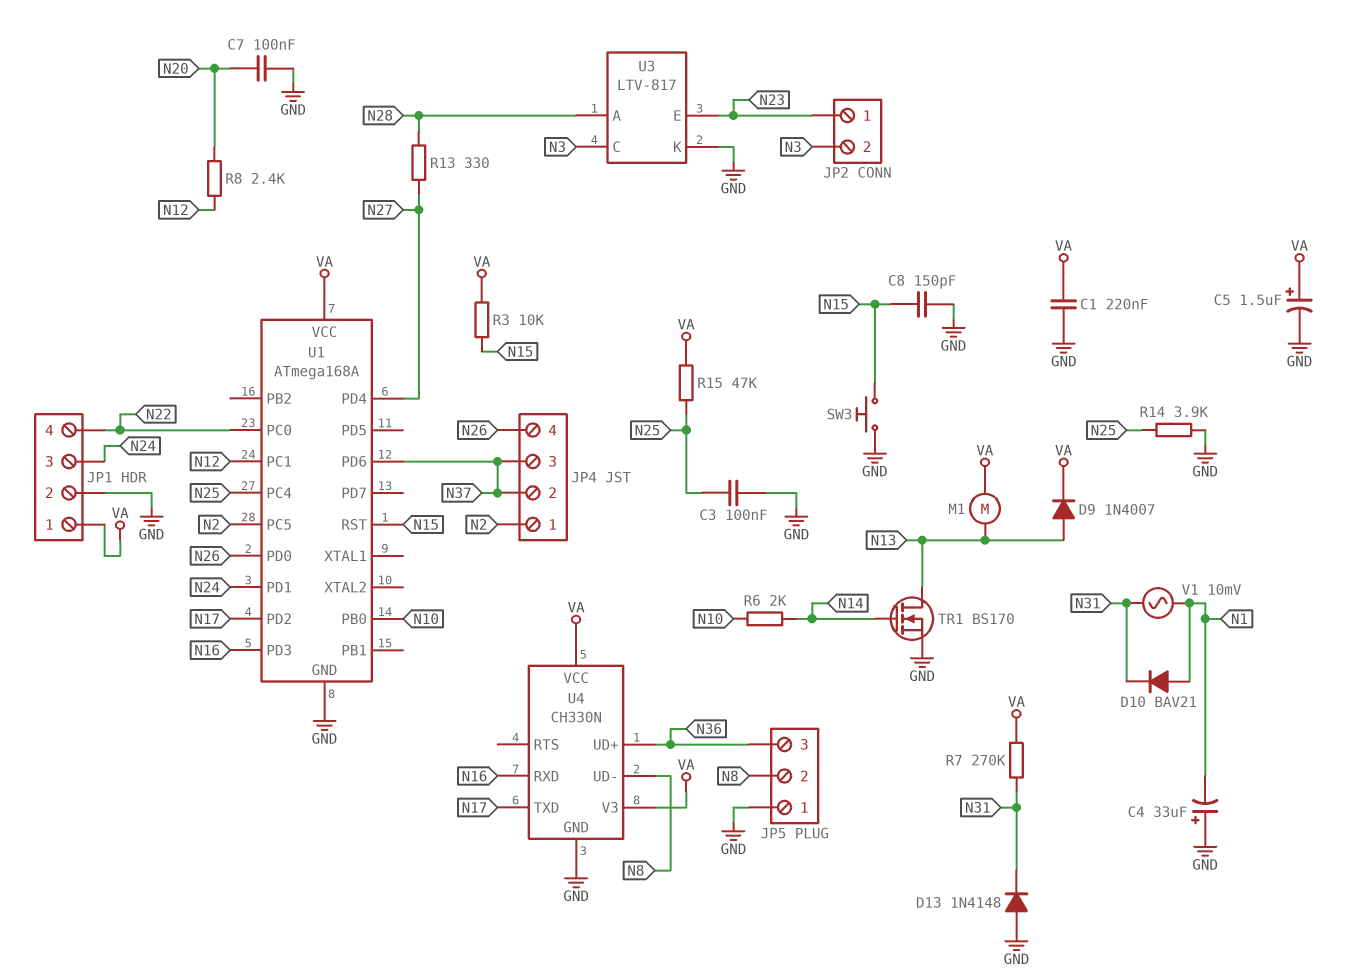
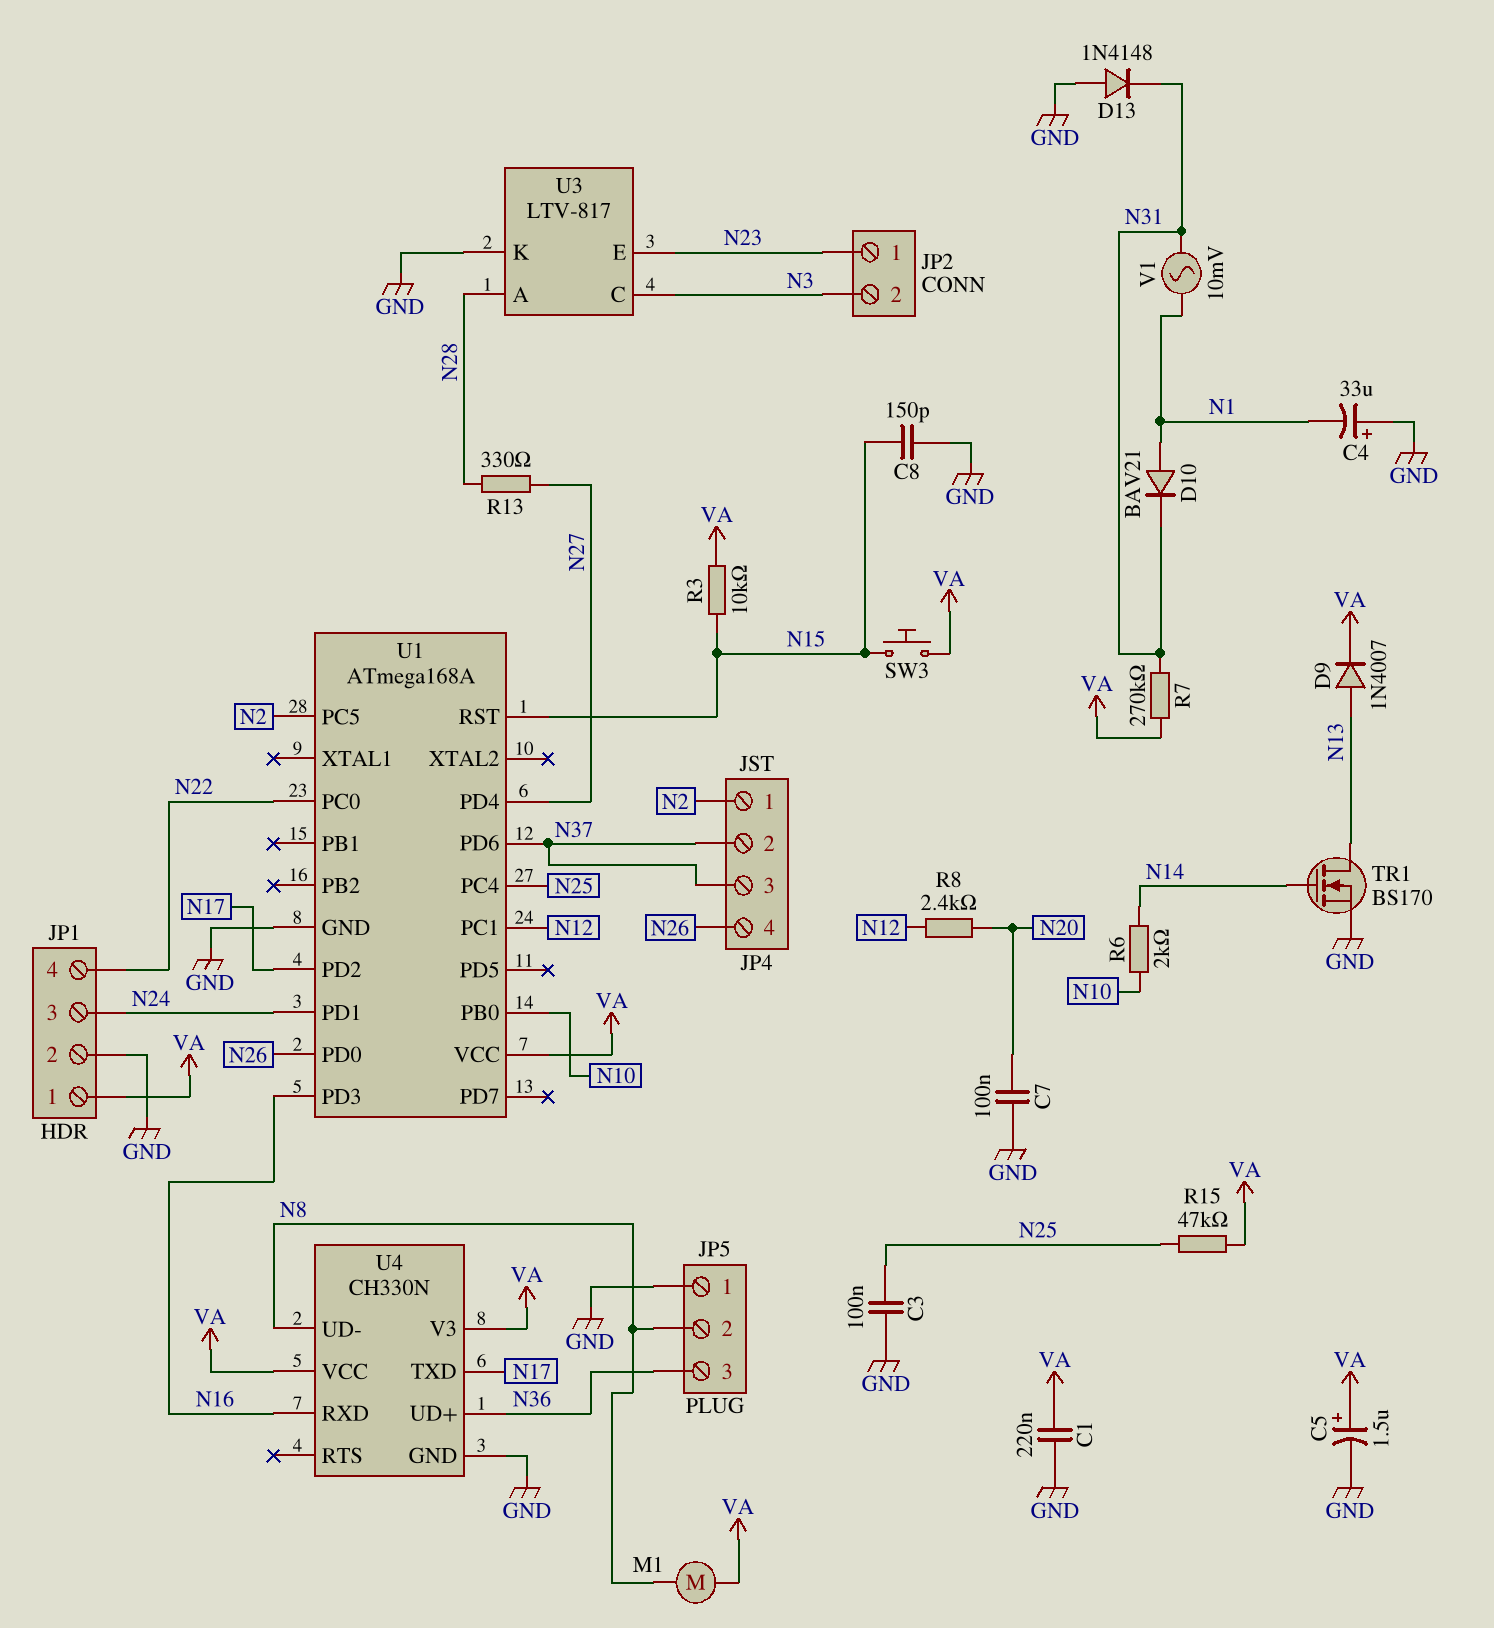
M1: motor (N13, VA) -> motor (N8, VA)
R14: 3.9k (GND, N25) -> none
SW3: button (GND, N15) -> button (N15, VA)

